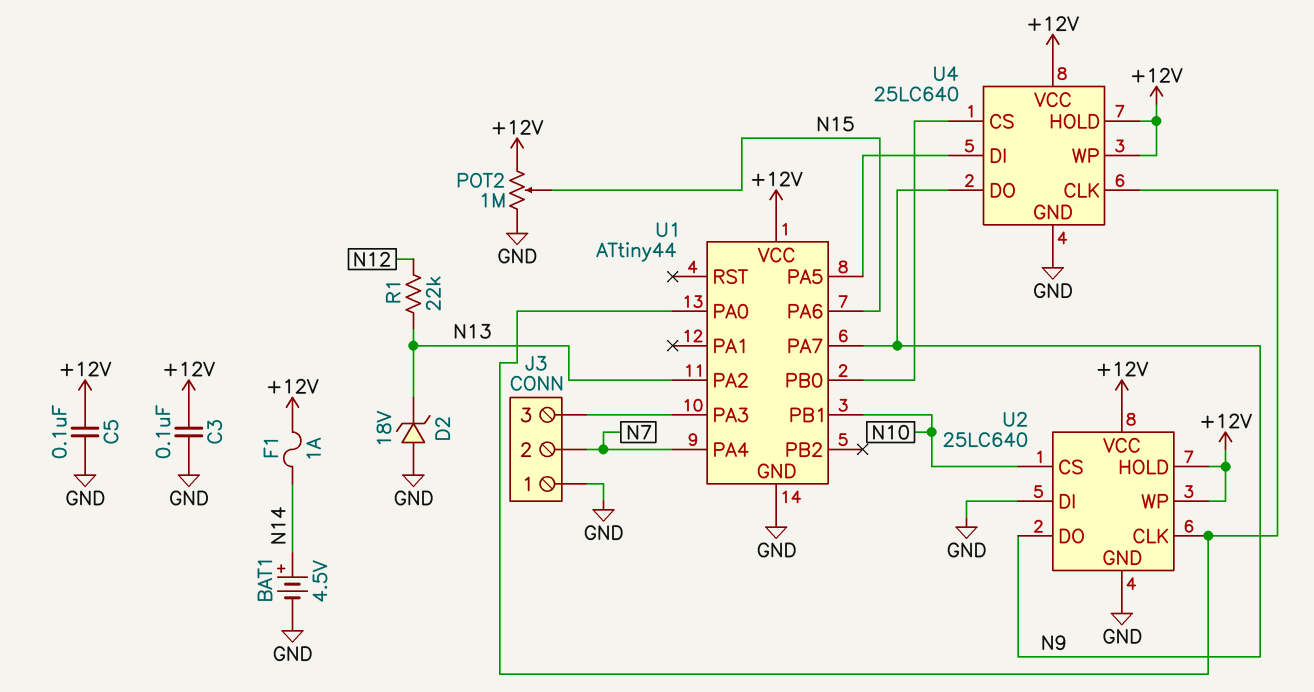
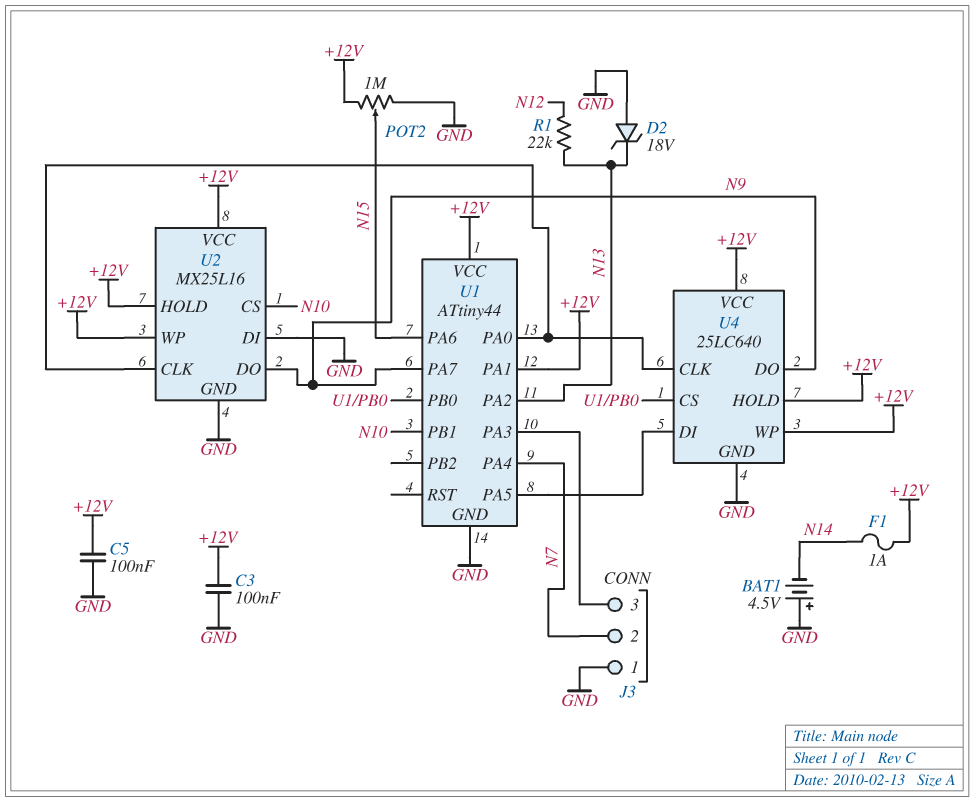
BAT1: 4.5V (plus N14, minus GND) -> 4.5V (plus GND, minus N14)
U1 pin PA1: none -> +12V
U2: 25LC640 -> MX25L16

